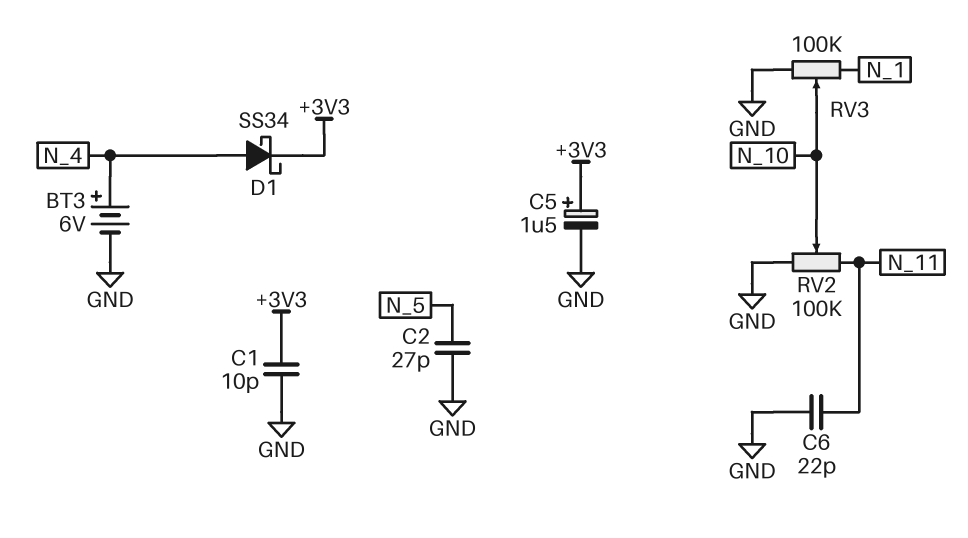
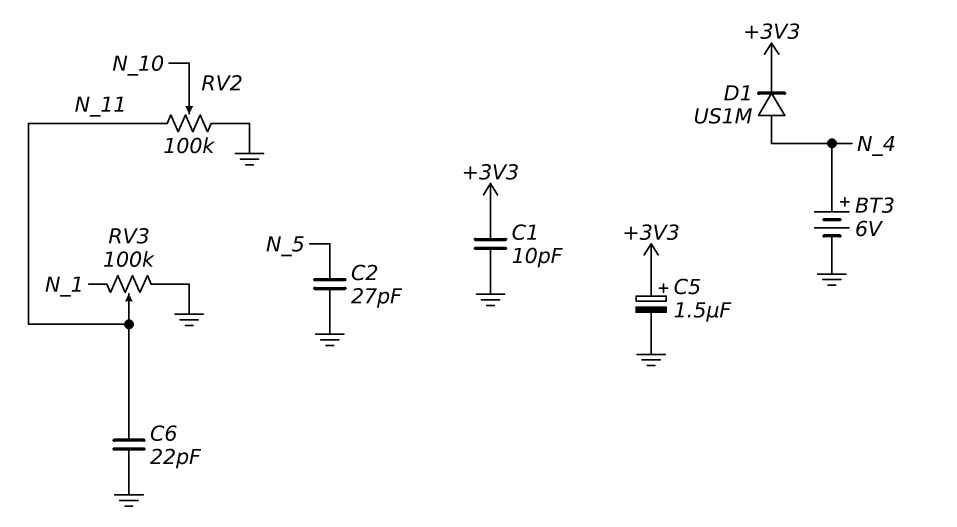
D1: schottky SS34 (A N_4, K +3V3) -> diode US1M (A N_4, K +3V3)
RV3: 100k (GND, N_1, wiper N_10) -> 100k (GND, N_1, wiper N_11)

